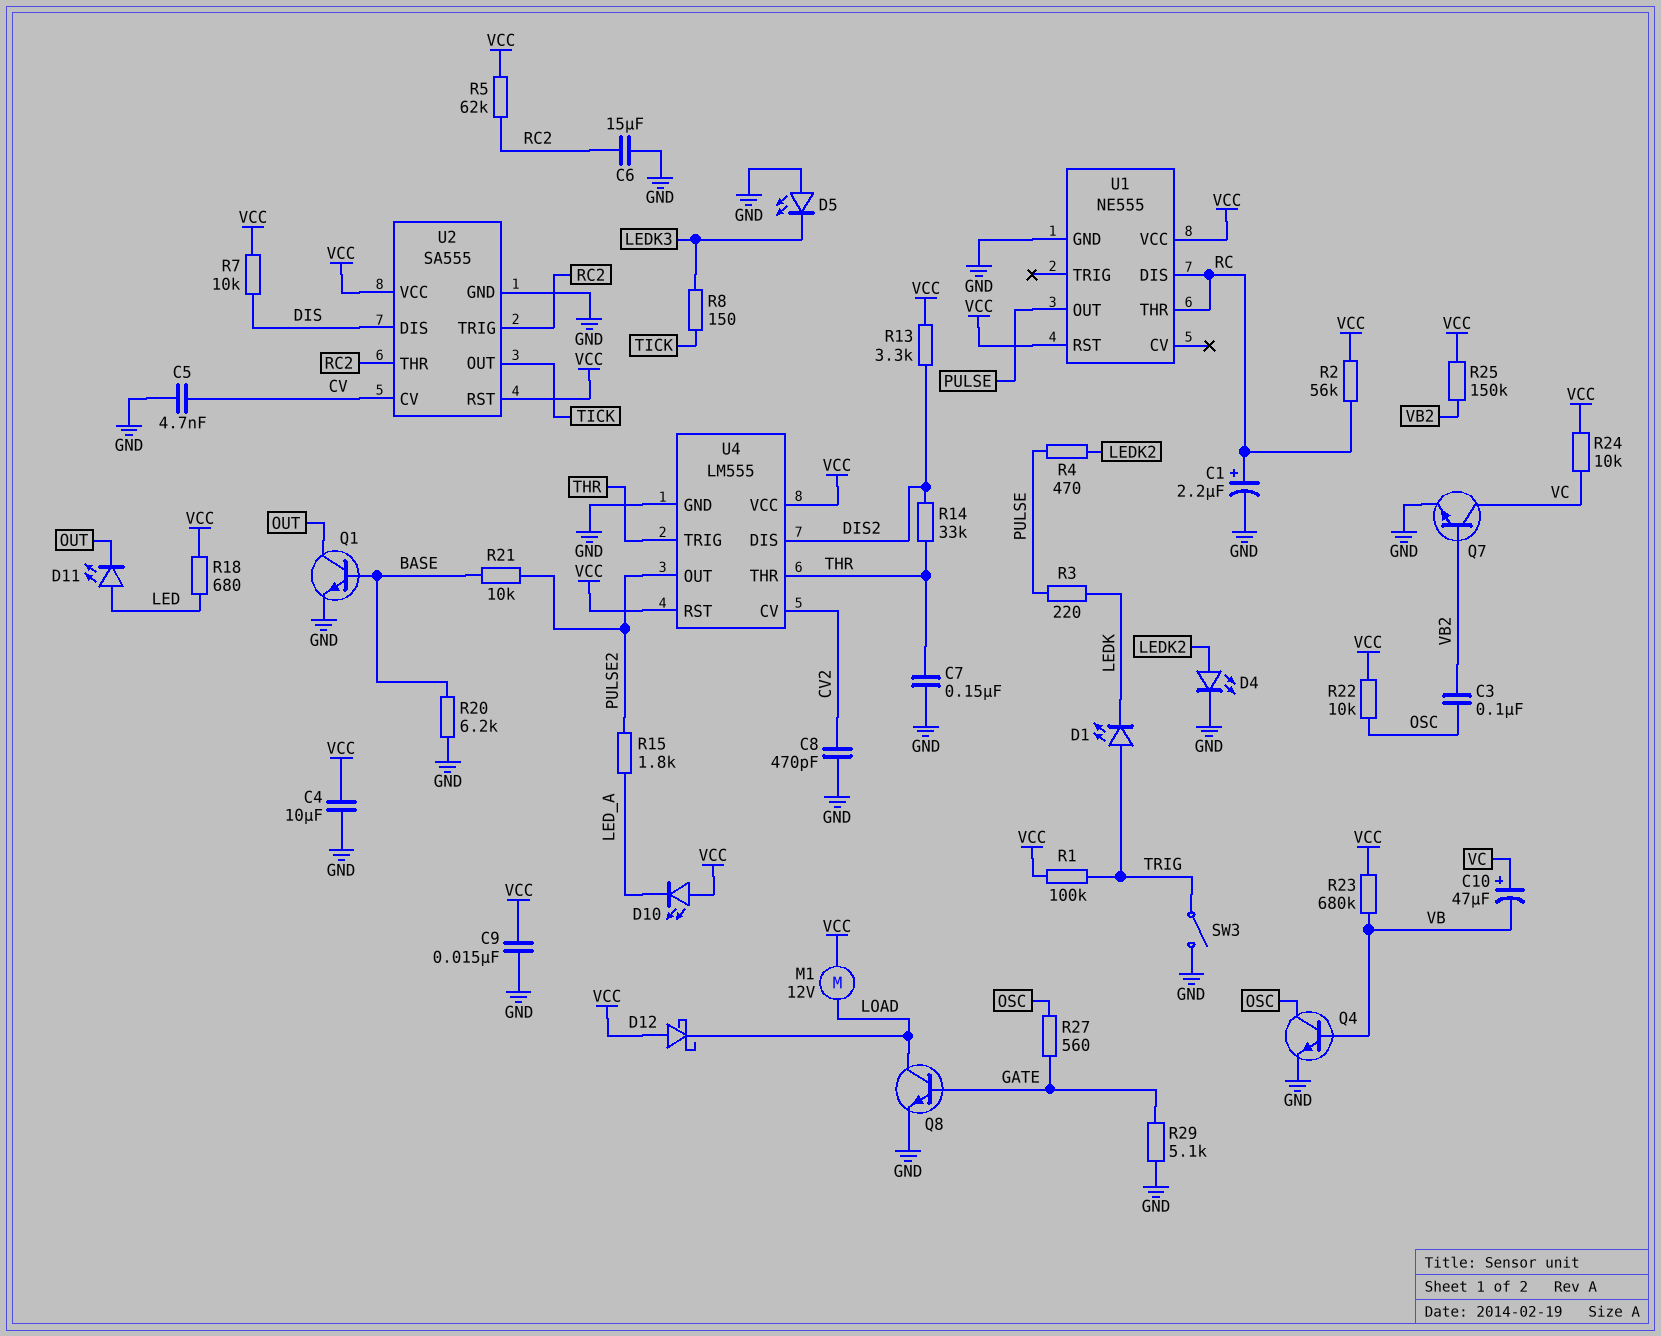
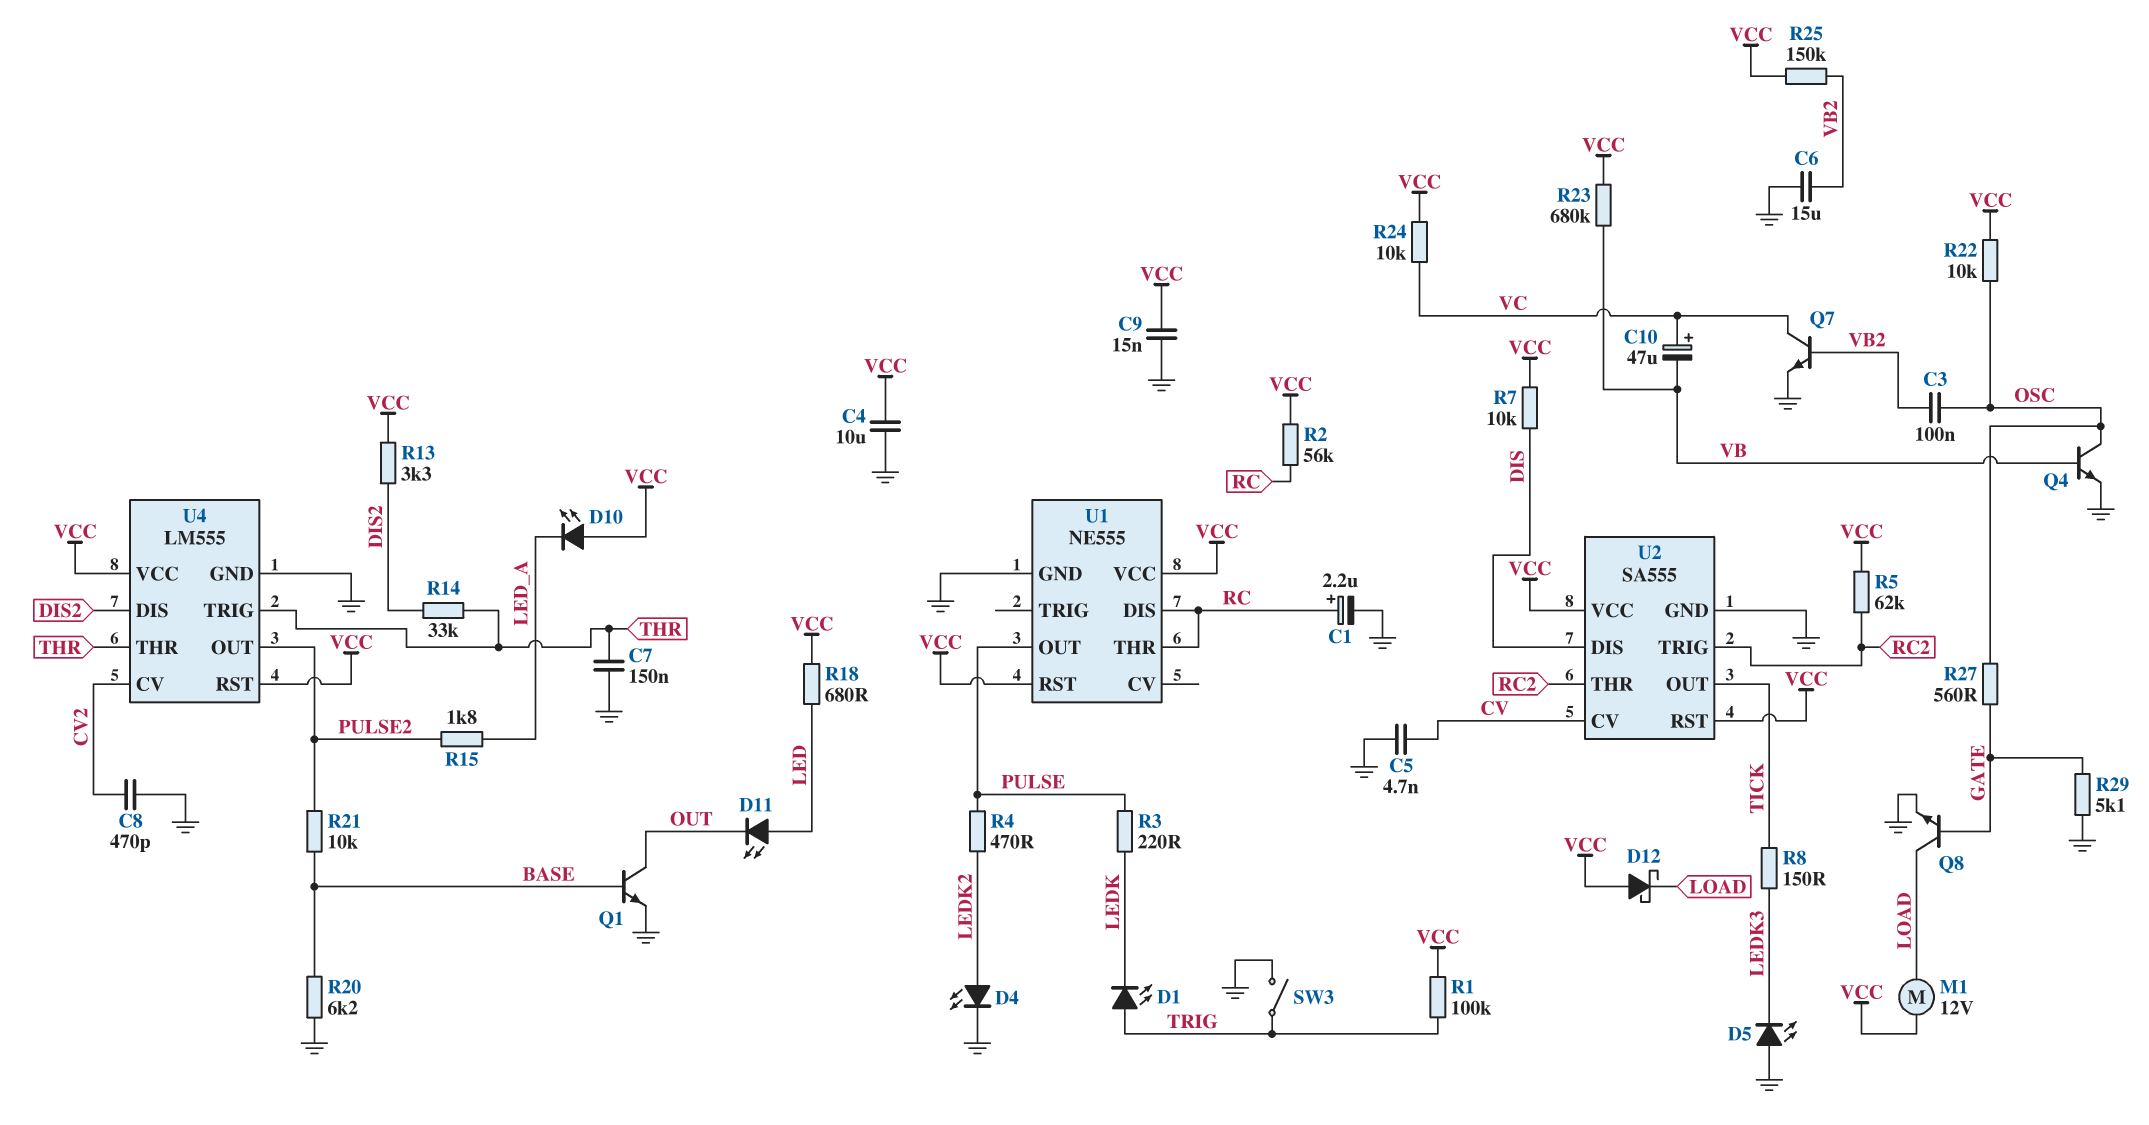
C6: 15uF (GND, RC2) -> 15uF (GND, VB2)

